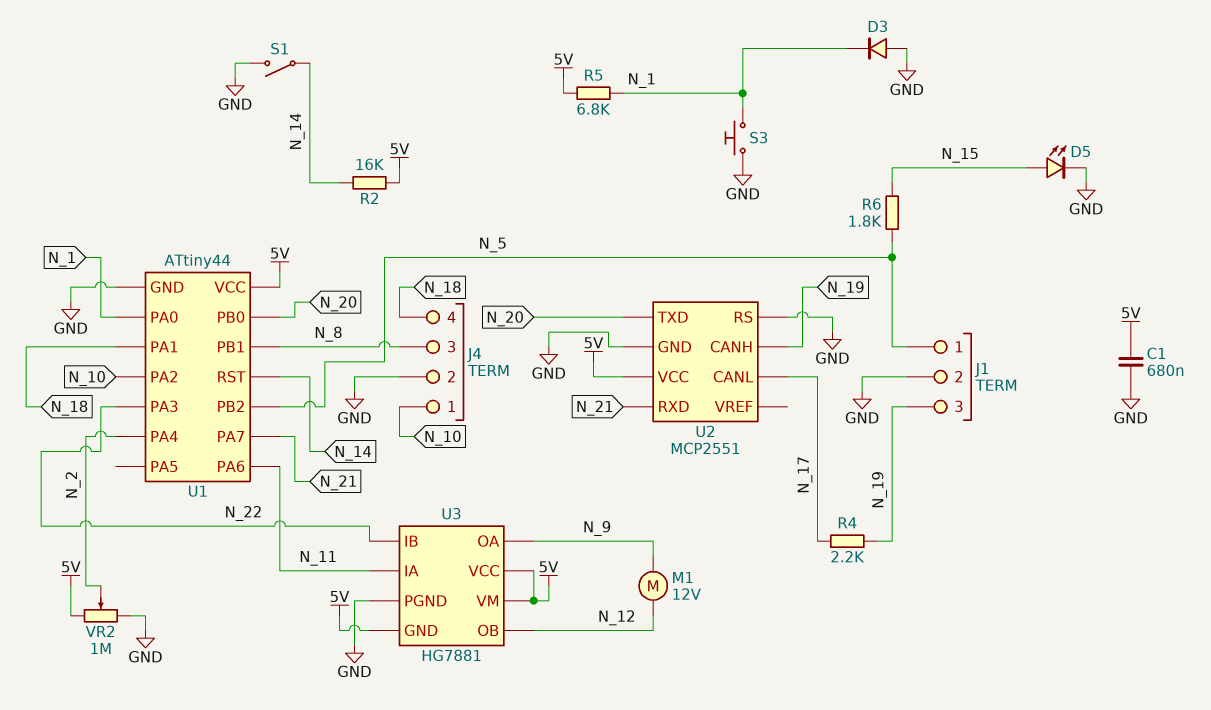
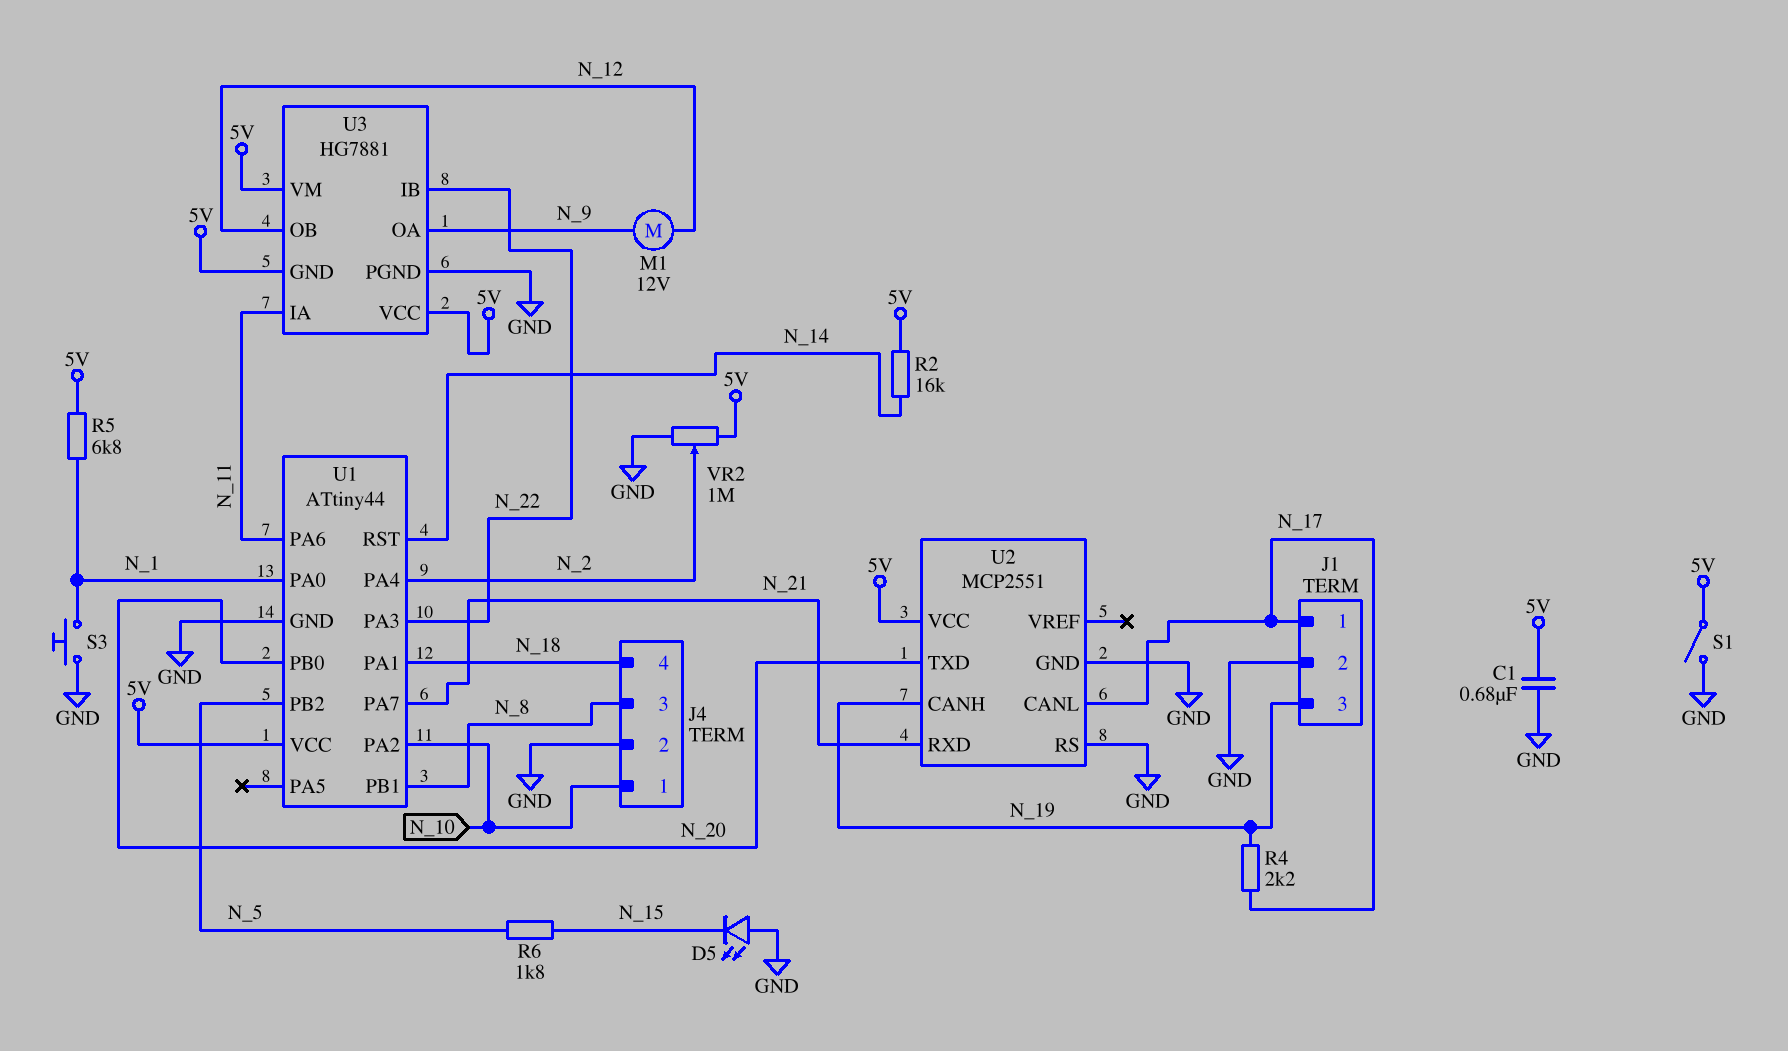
D3: diode (A GND, K N_1) -> none
D5: LED (A N_15, K GND) -> LED (A GND, K N_15)
J1 pin 1: N_5 -> N_17
S1: switch (GND, N_14) -> switch (5V, GND)

